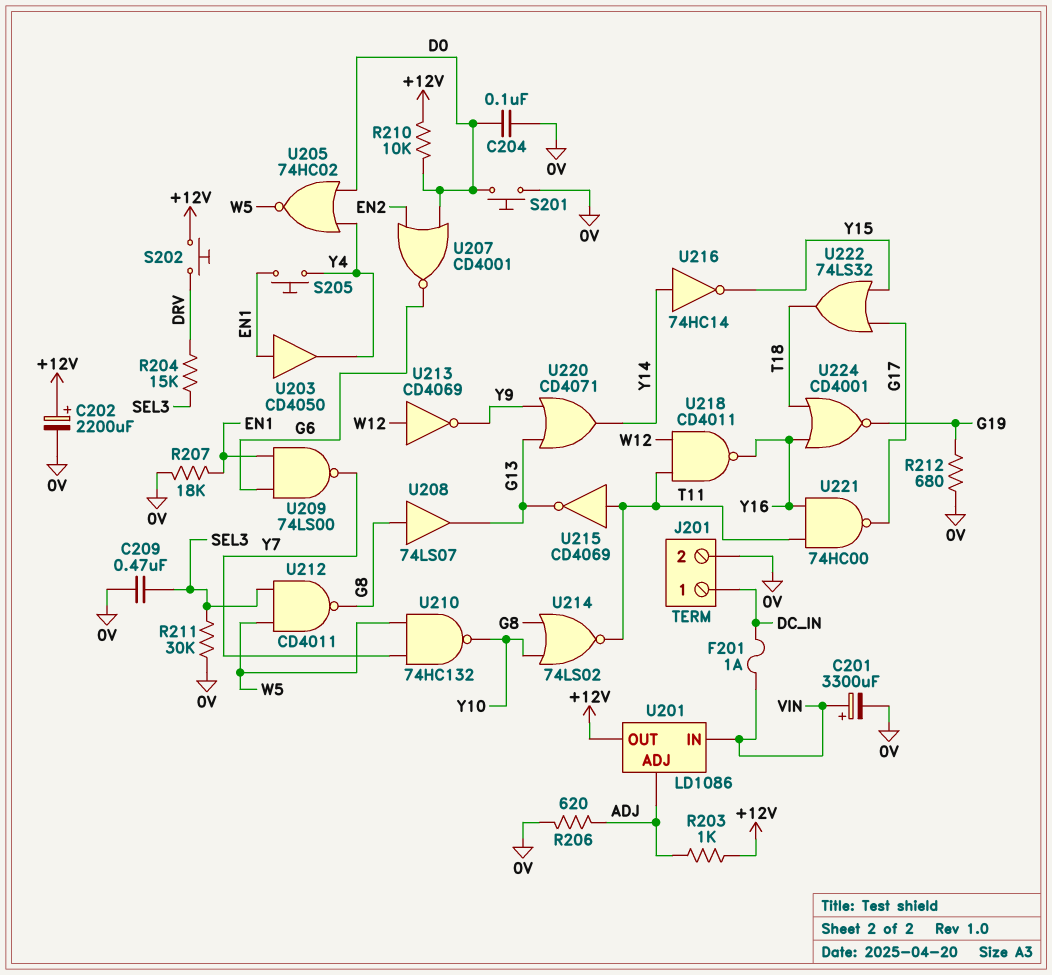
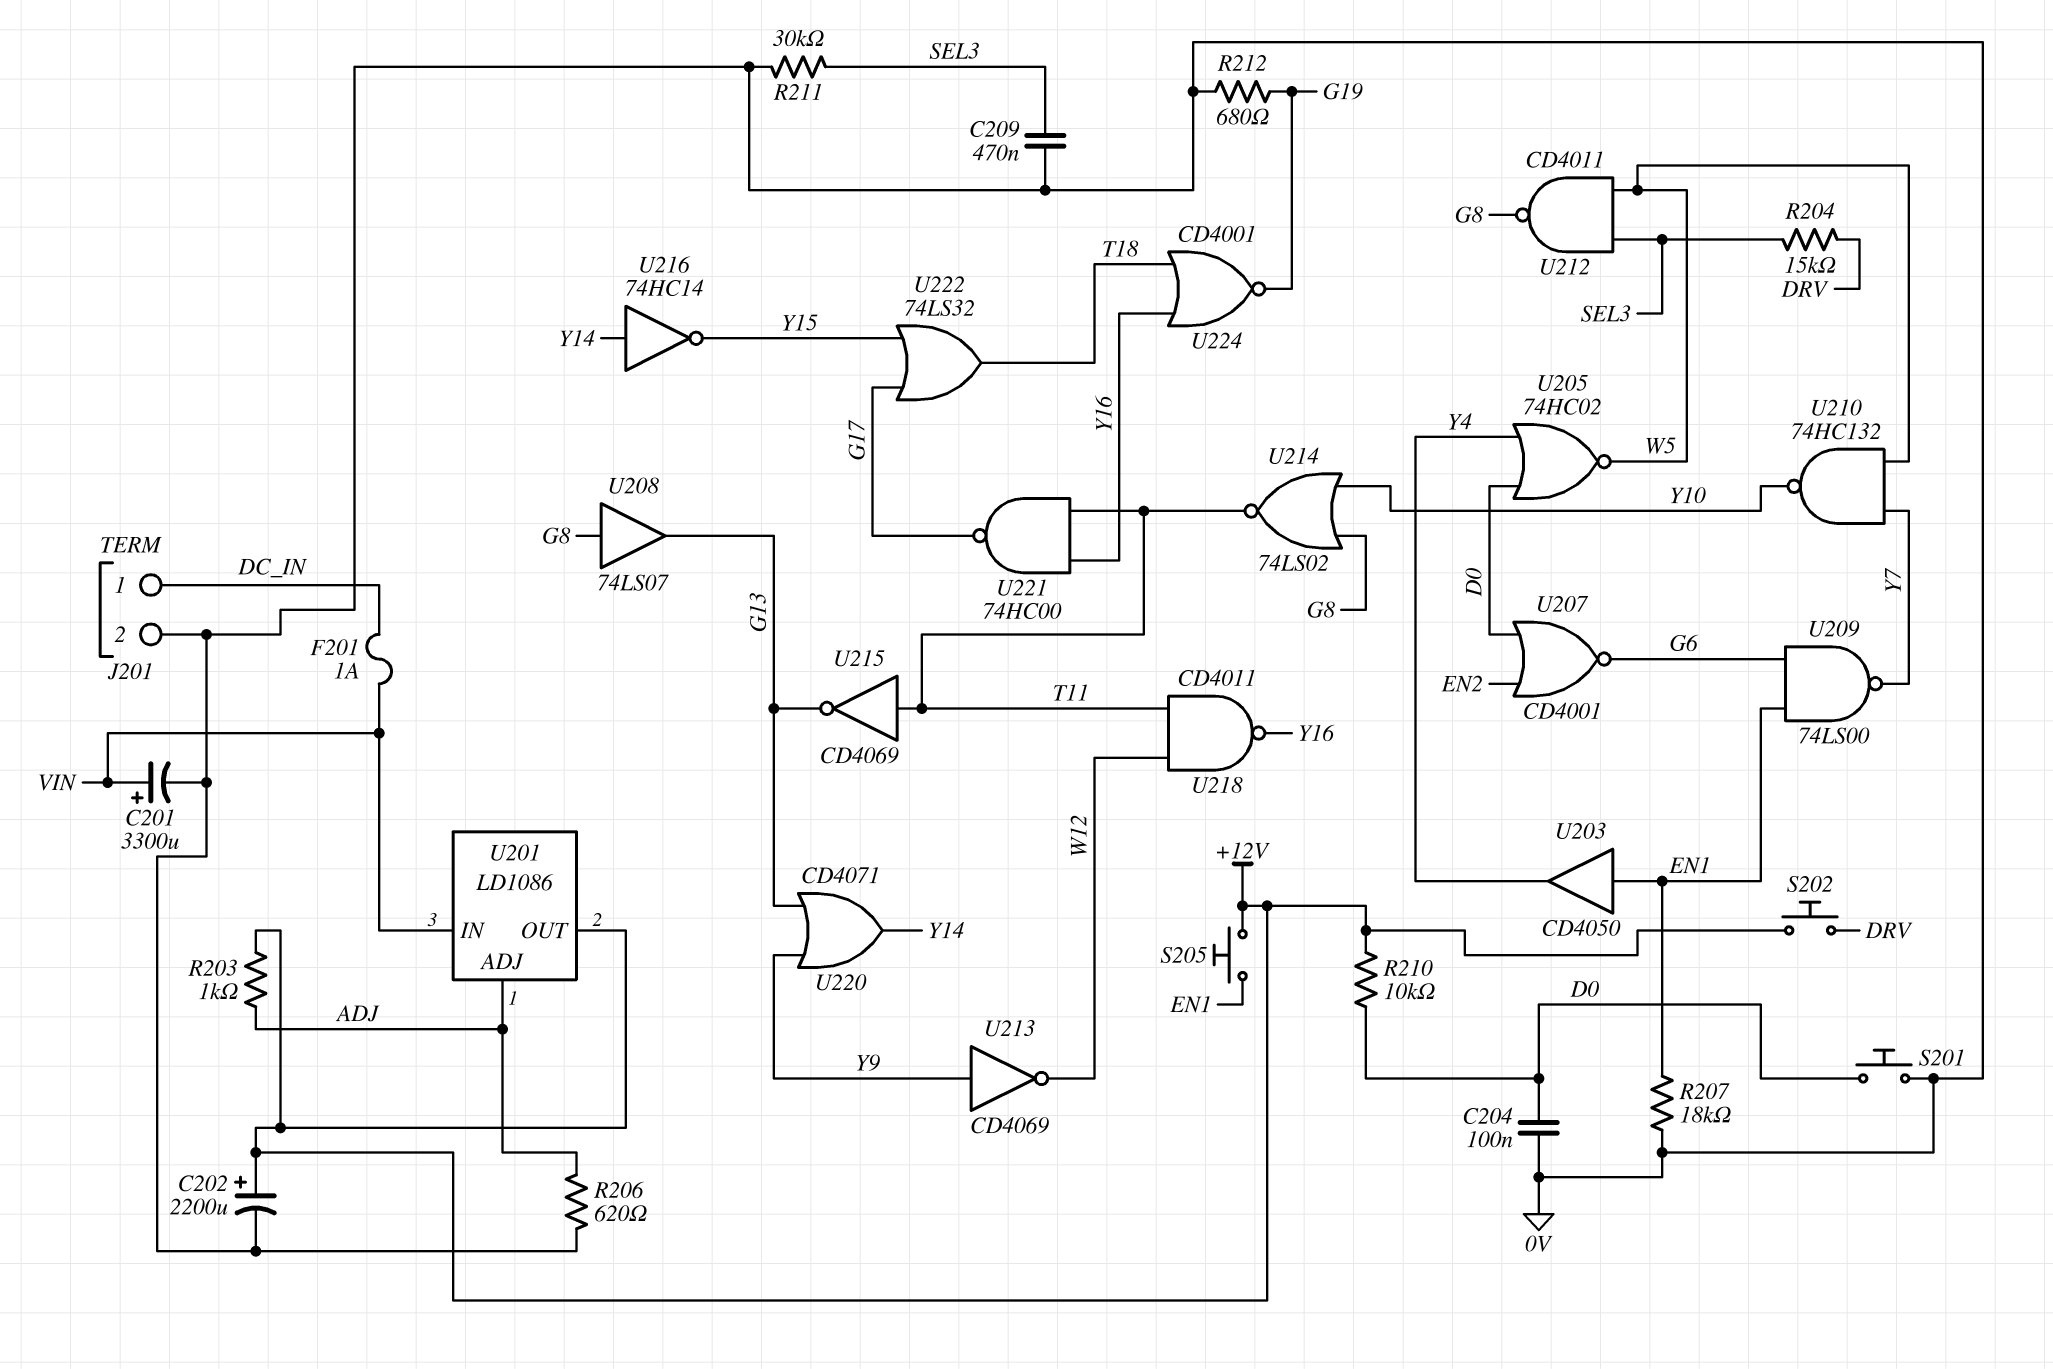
S205: button (EN1, Y4) -> button (+12V, EN1)
U213: NOT CD4069 (in W12, out Y9) -> NOT CD4069 (in Y9, out W12)

